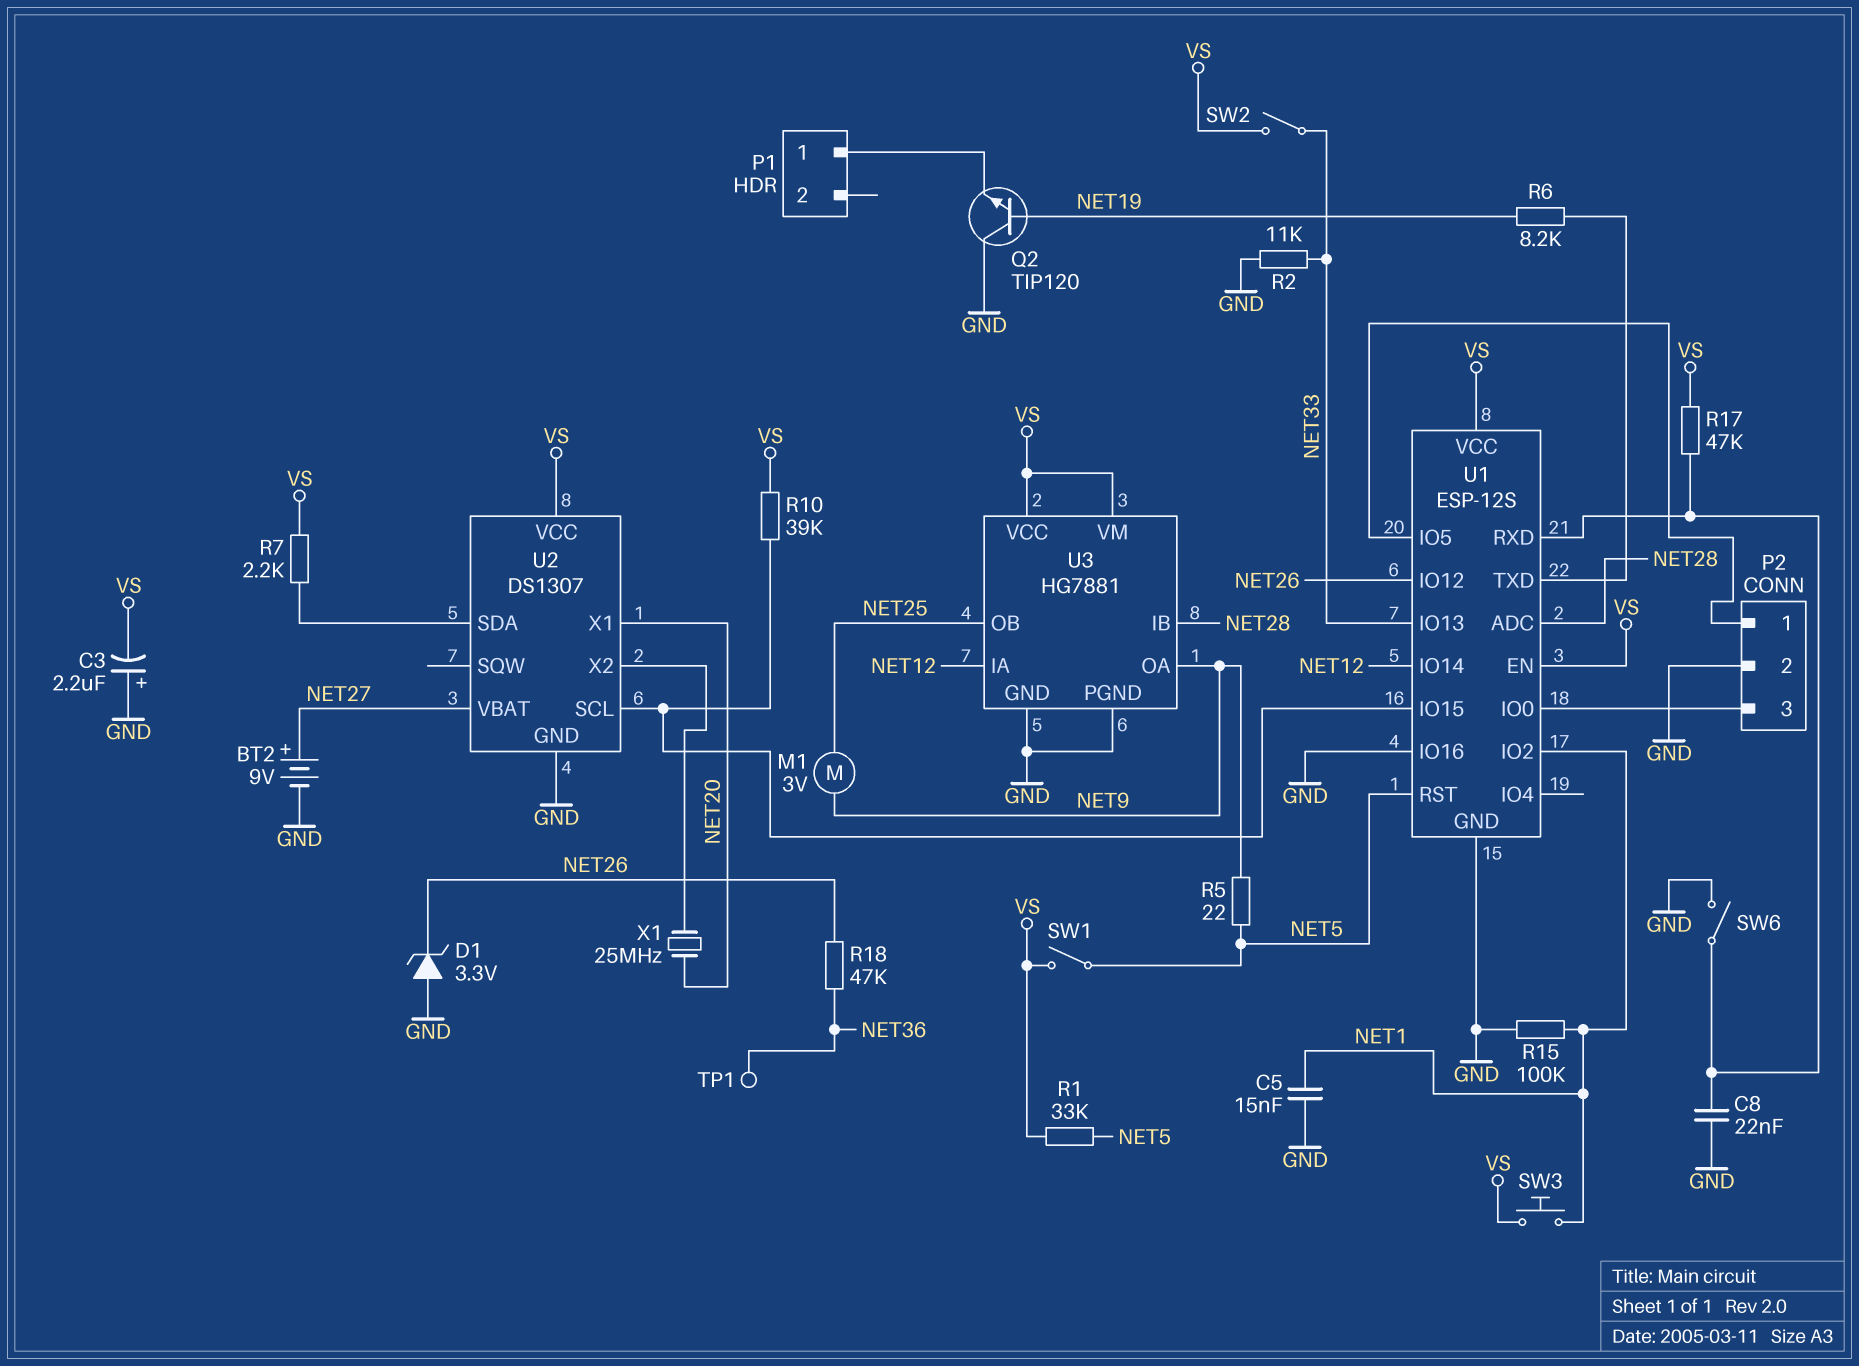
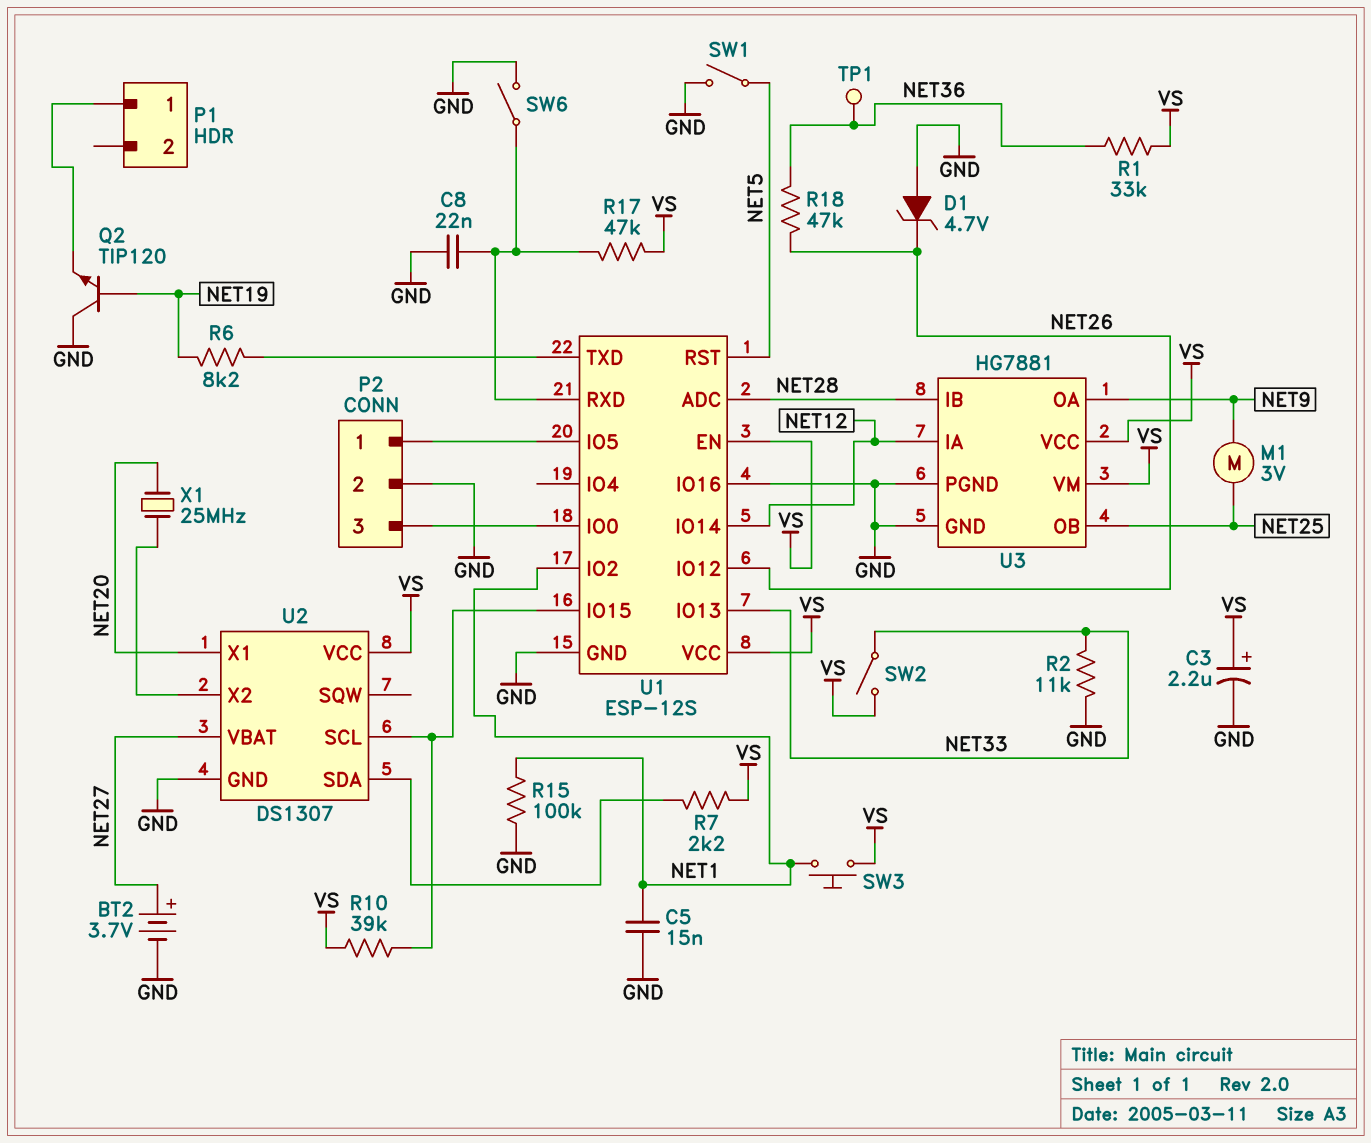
BT2: 9V (plus NET27, minus GND) -> 3.7V (plus NET27, minus GND)
C3: 2.2uF (plus GND, minus VS) -> 2.2uF (plus VS, minus GND)
D1: zener 3.3V (A GND, K NET26) -> zener 4.7V (A GND, K NET26)
R1: 33k (NET5, VS) -> 33k (NET36, VS)
R5: 22 (NET5, NET9) -> none
SW1: switch (NET5, VS) -> switch (GND, NET5)

